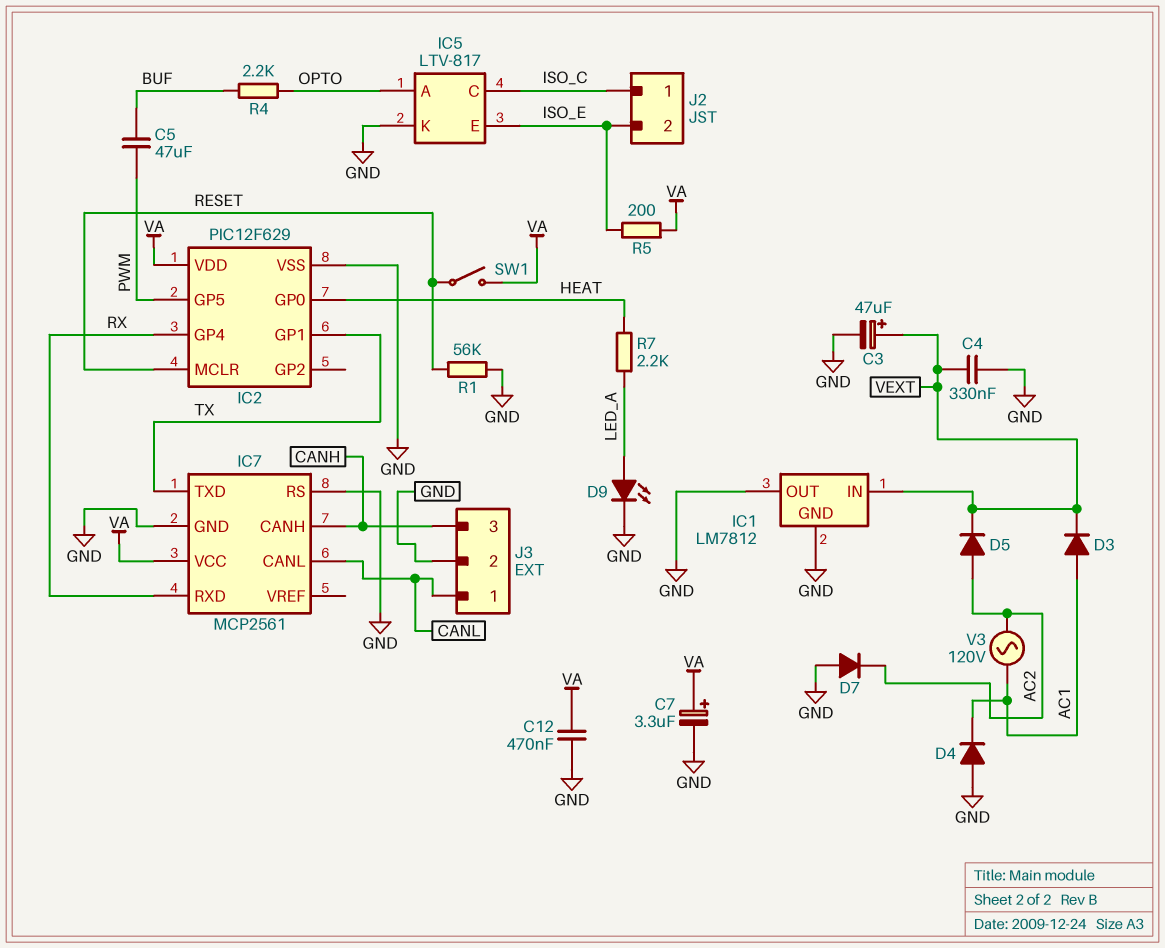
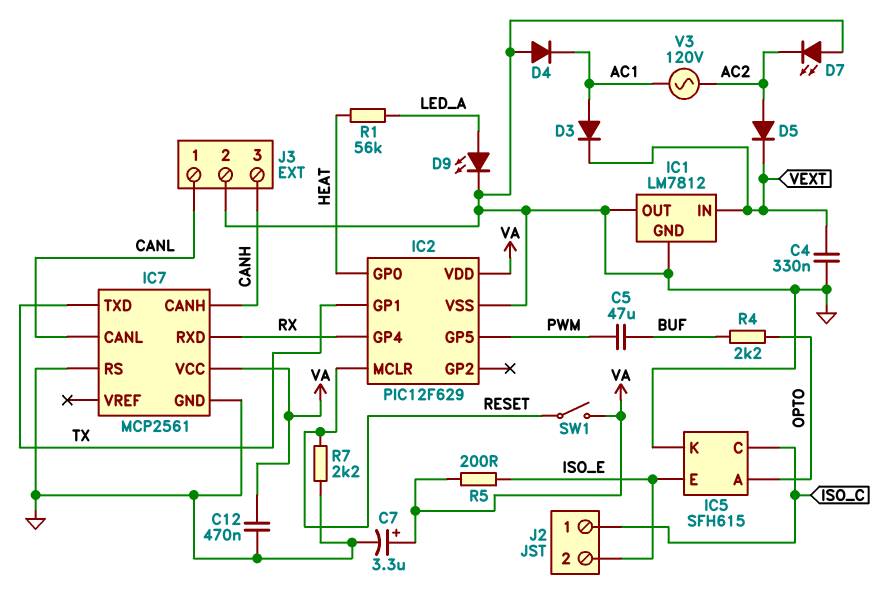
C3: 47uF (plus VEXT, minus GND) -> none
D7: diode (A GND, K AC2) -> LED (A GND, K AC2)
IC5: LTV-817 -> SFH615
R1: 56k (GND, RESET) -> 56k (HEAT, LED_A)
R7: 2.2k (HEAT, LED_A) -> 2.2k (GND, RESET)

